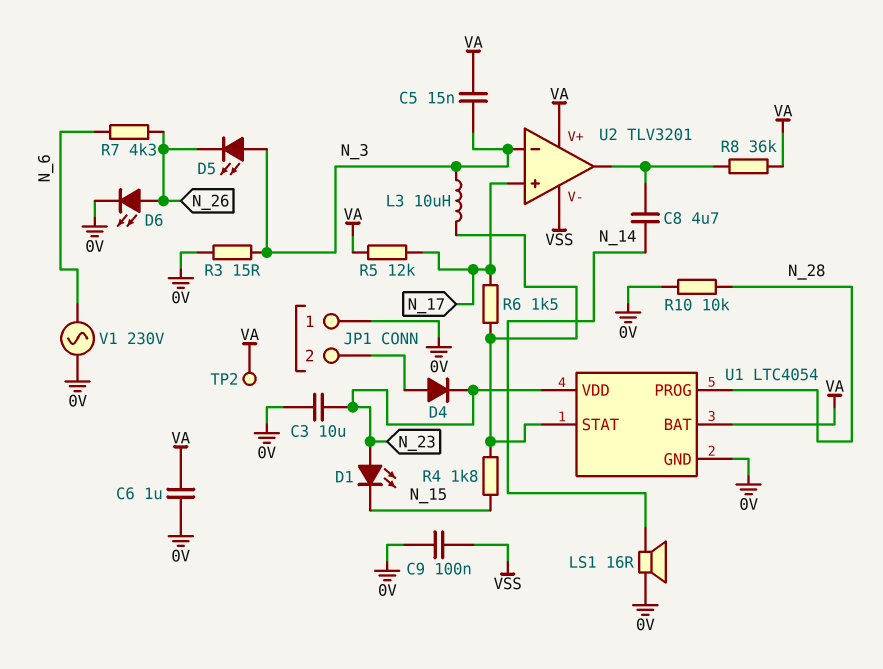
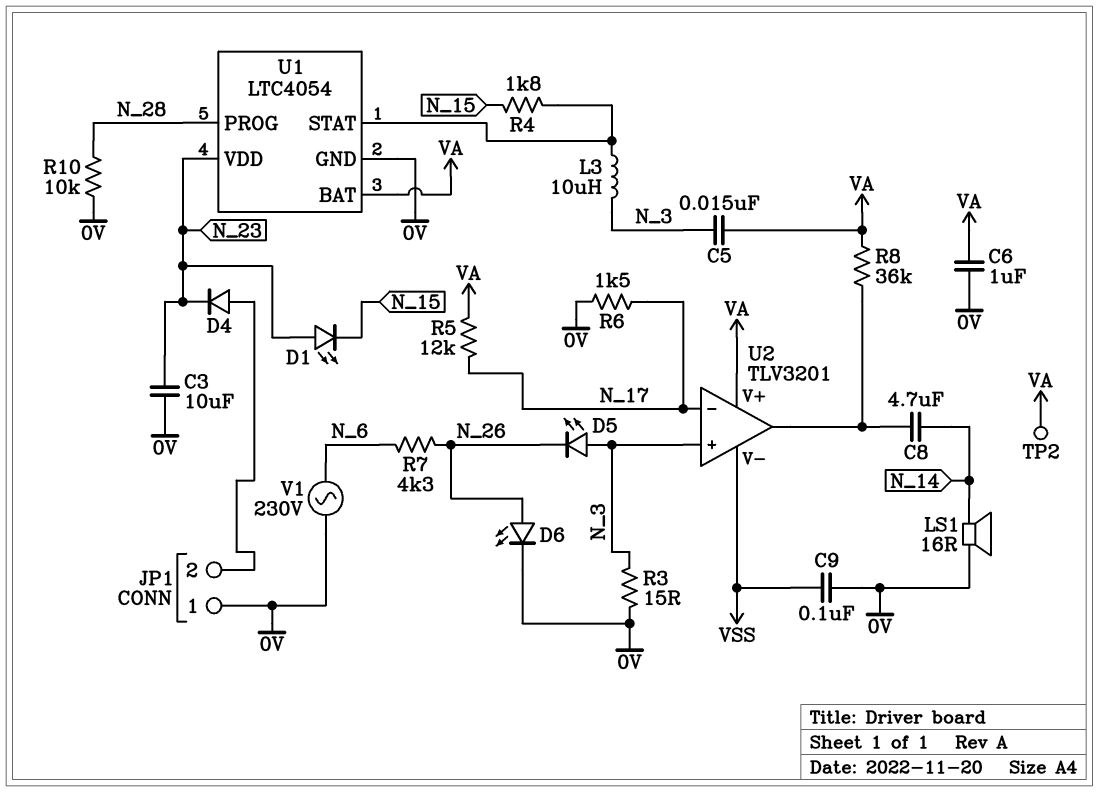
R6: 1.5k (N_17, U1/STAT) -> 1.5k (0V, N_17)
U2 pin in+: N_17 -> N_3
U2 pin in-: N_3 -> N_17

